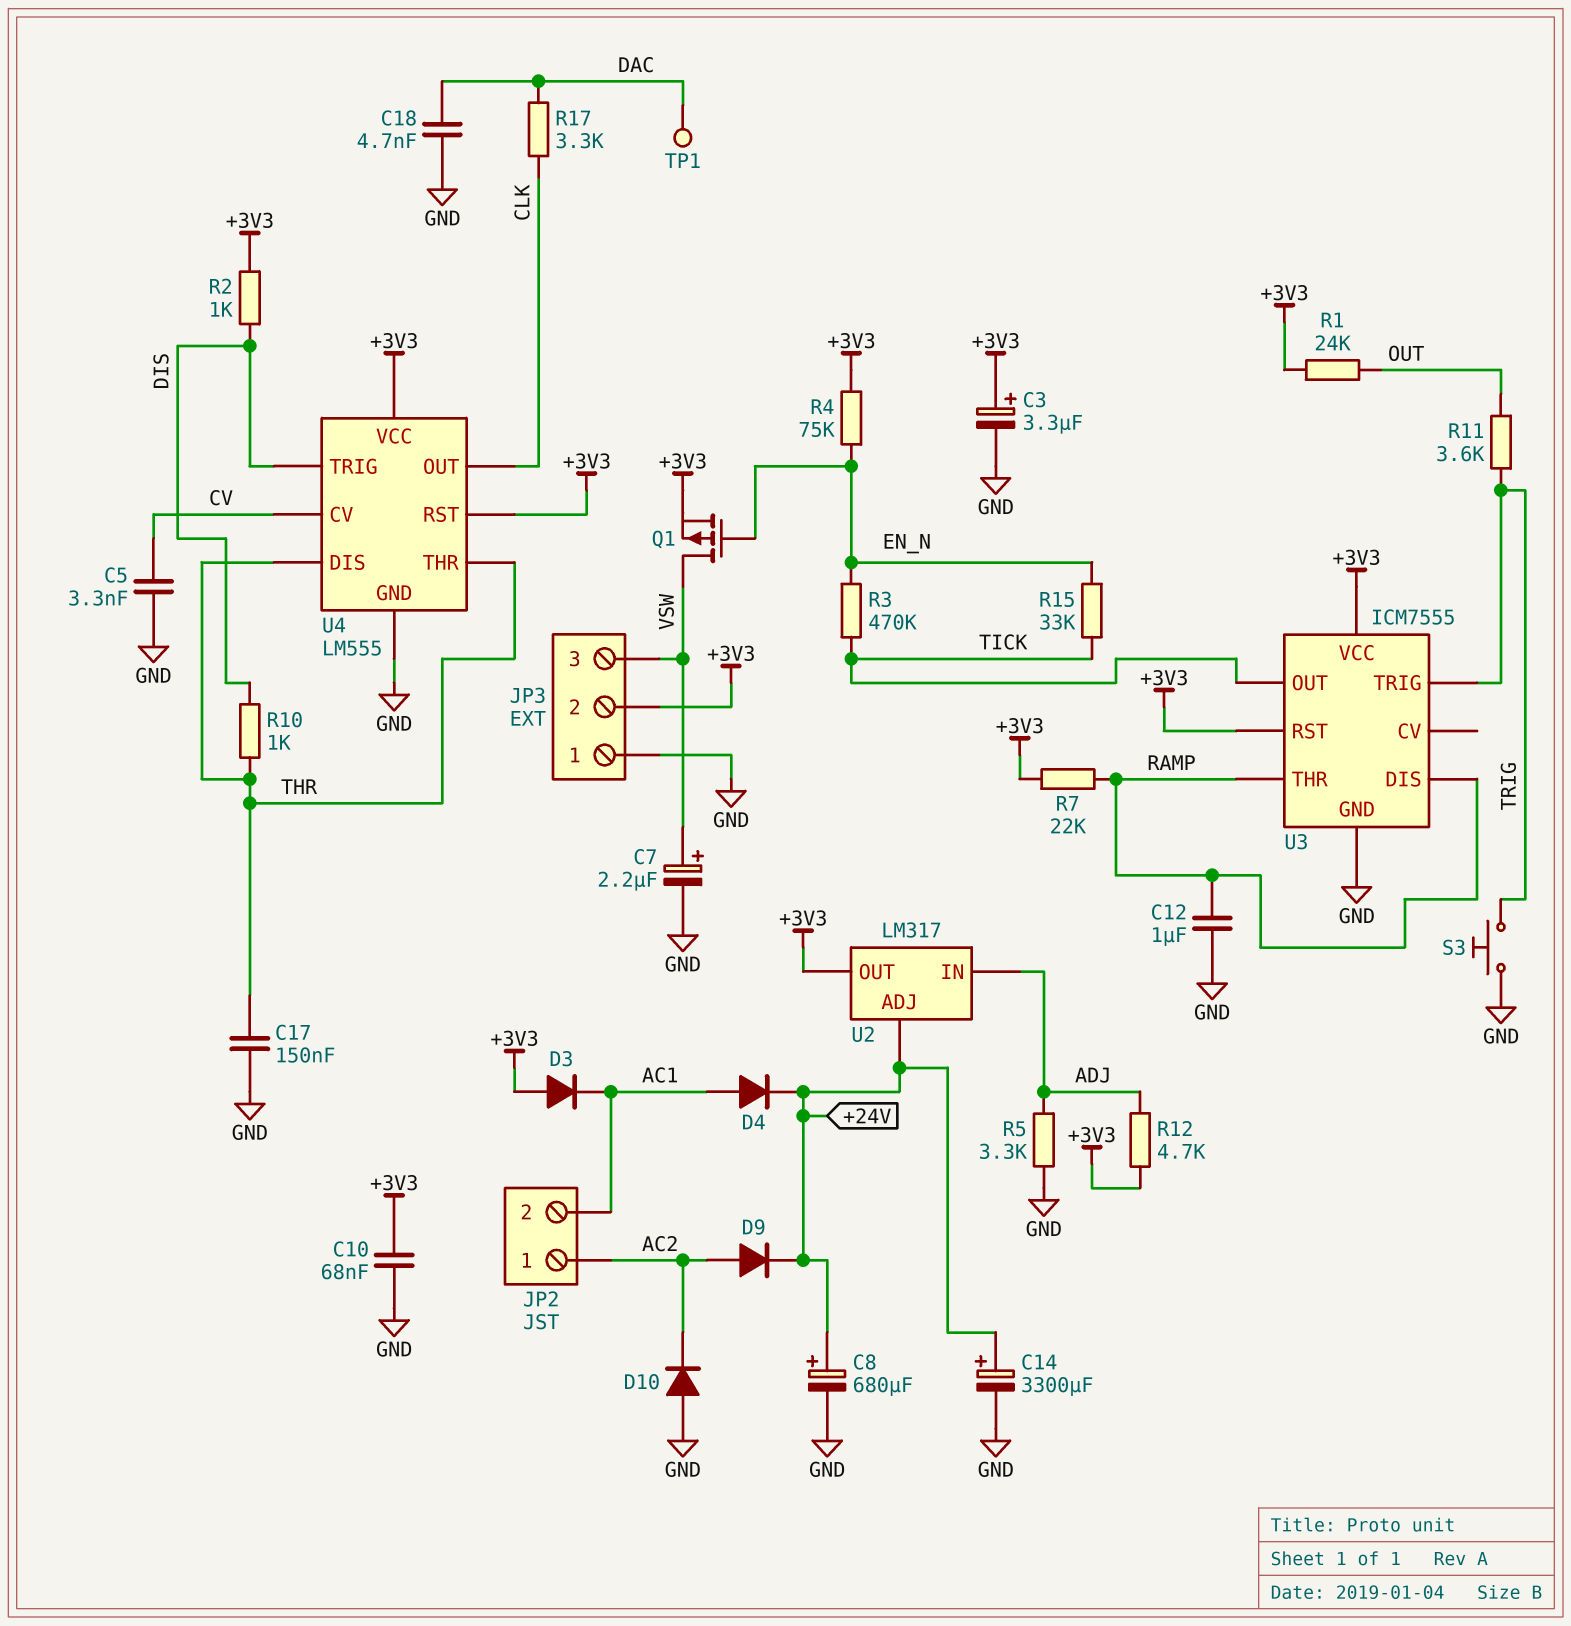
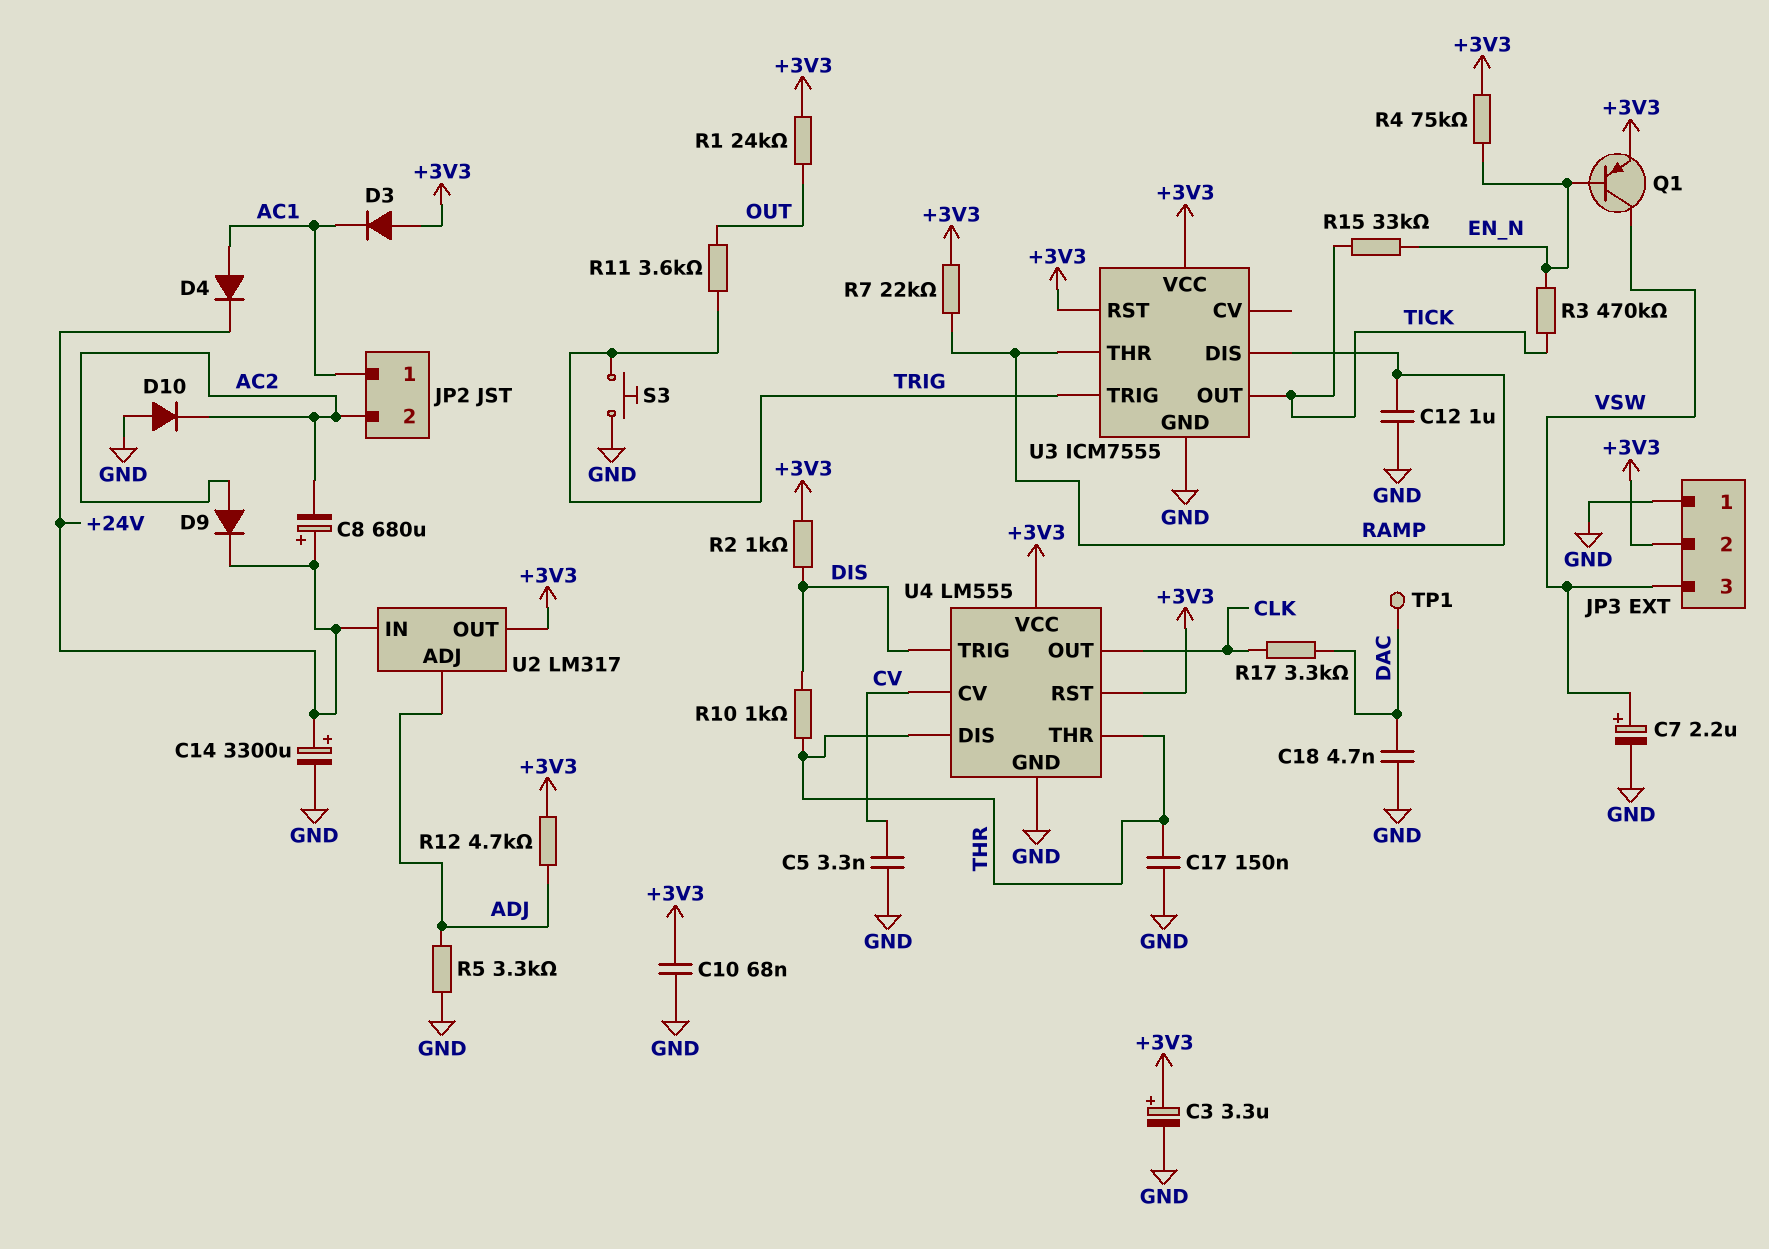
C8: 680uF (plus +24V, minus GND) -> 680uF (plus +24V, minus AC2)
JP2 pin 1: AC2 -> AC1
JP2 pin 2: AC1 -> AC2
Q1: PMOS (G EN_N, D VSW, S +3V3) -> PNP (B EN_N, C VSW, E +3V3)
U2 pin ADJ: +24V -> ADJ
U2 pin IN: ADJ -> +24V

